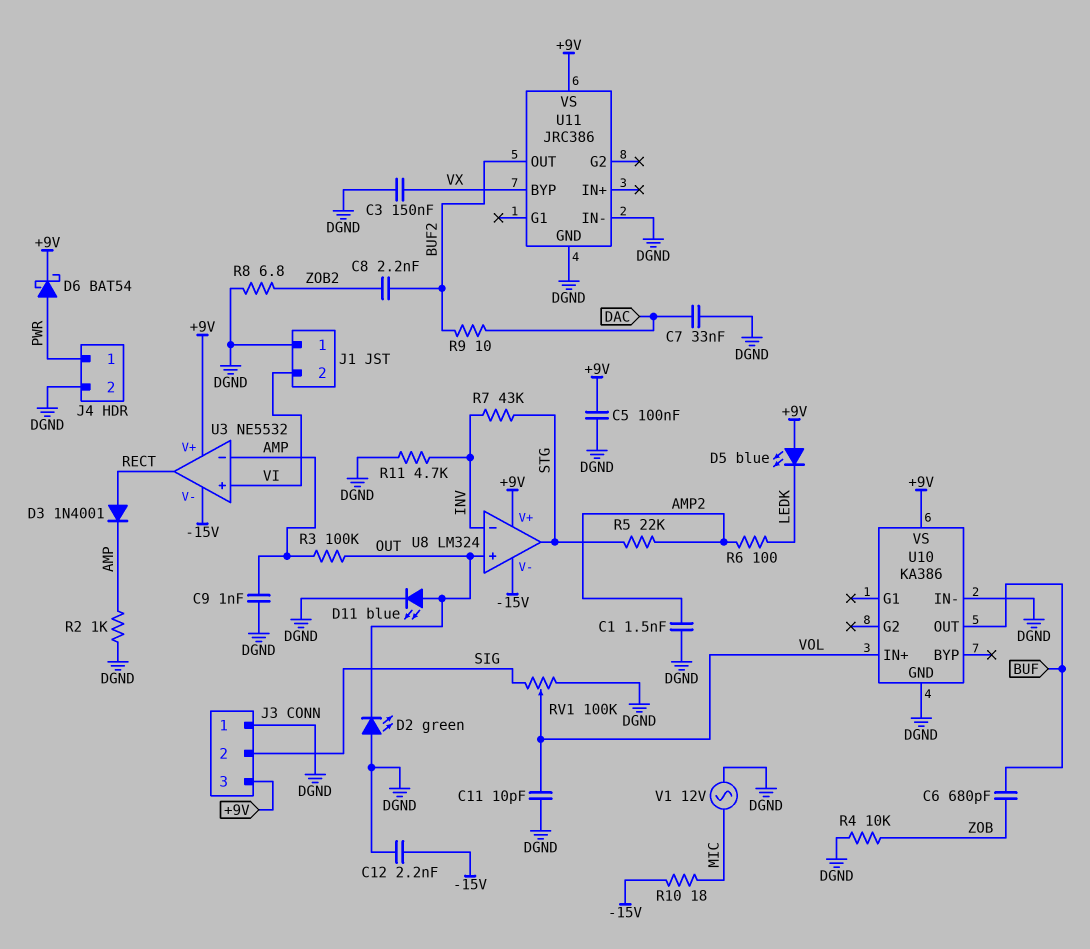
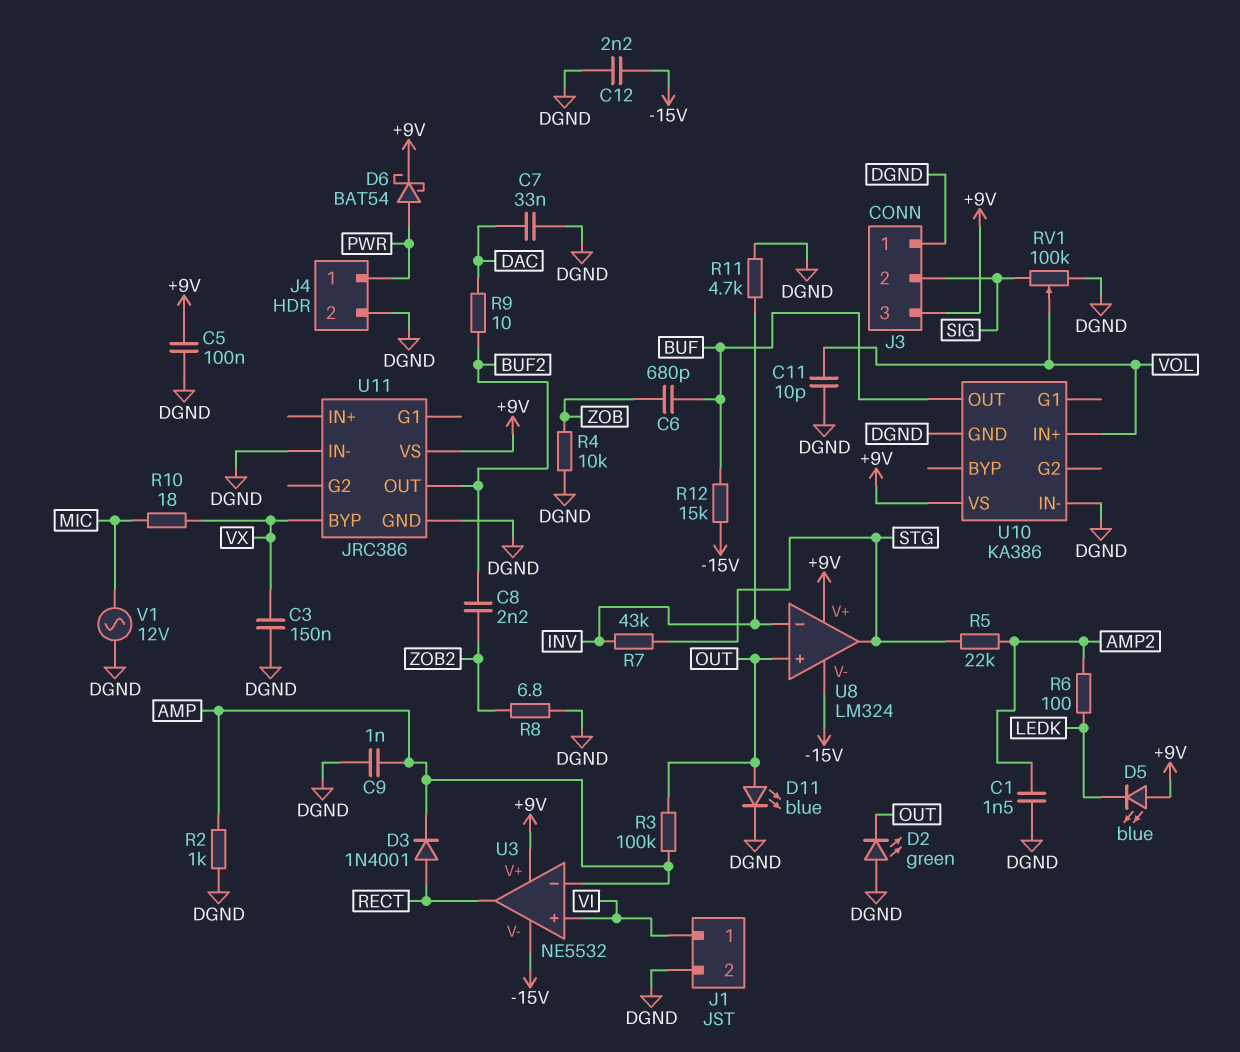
J1 pin 1: DGND -> VI
J1 pin 2: VI -> DGND
R10: 18 (-15V, MIC) -> 18 (MIC, VX)
R12: none -> 15k (-15V, BUF)

